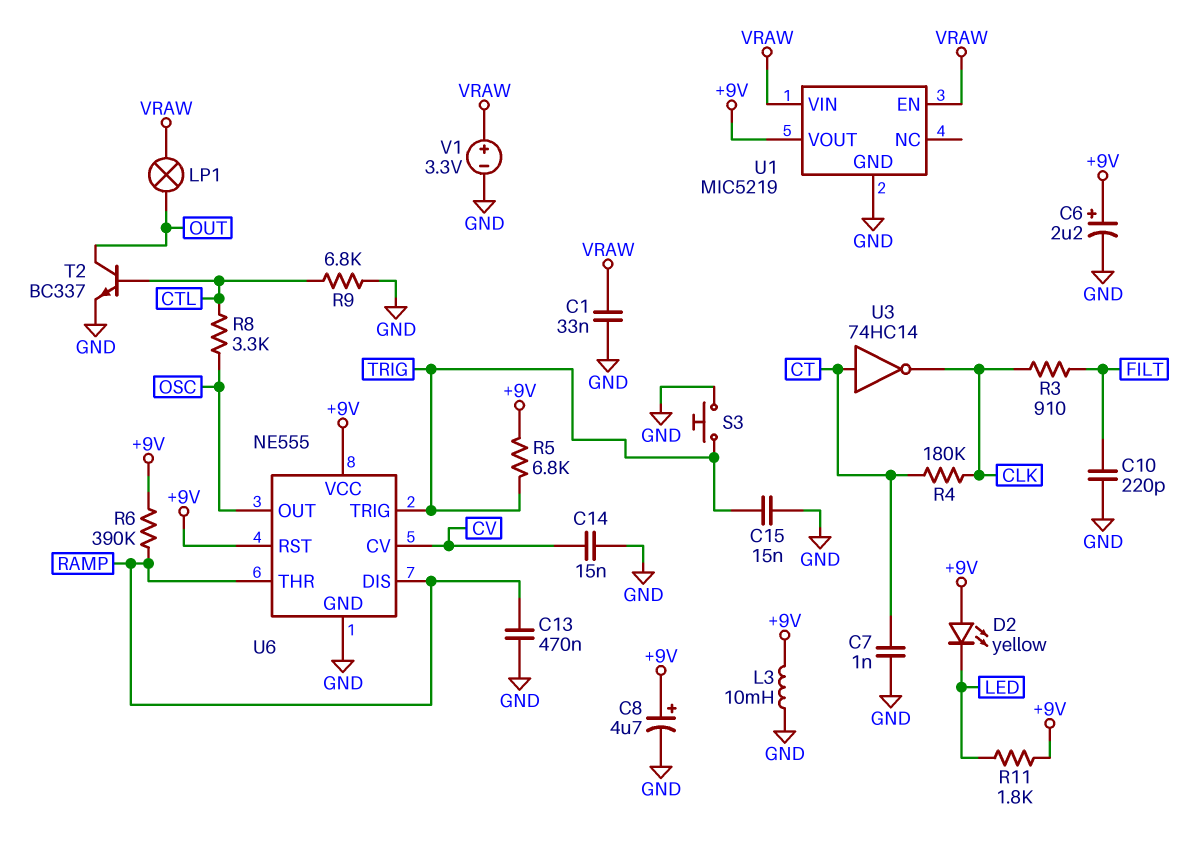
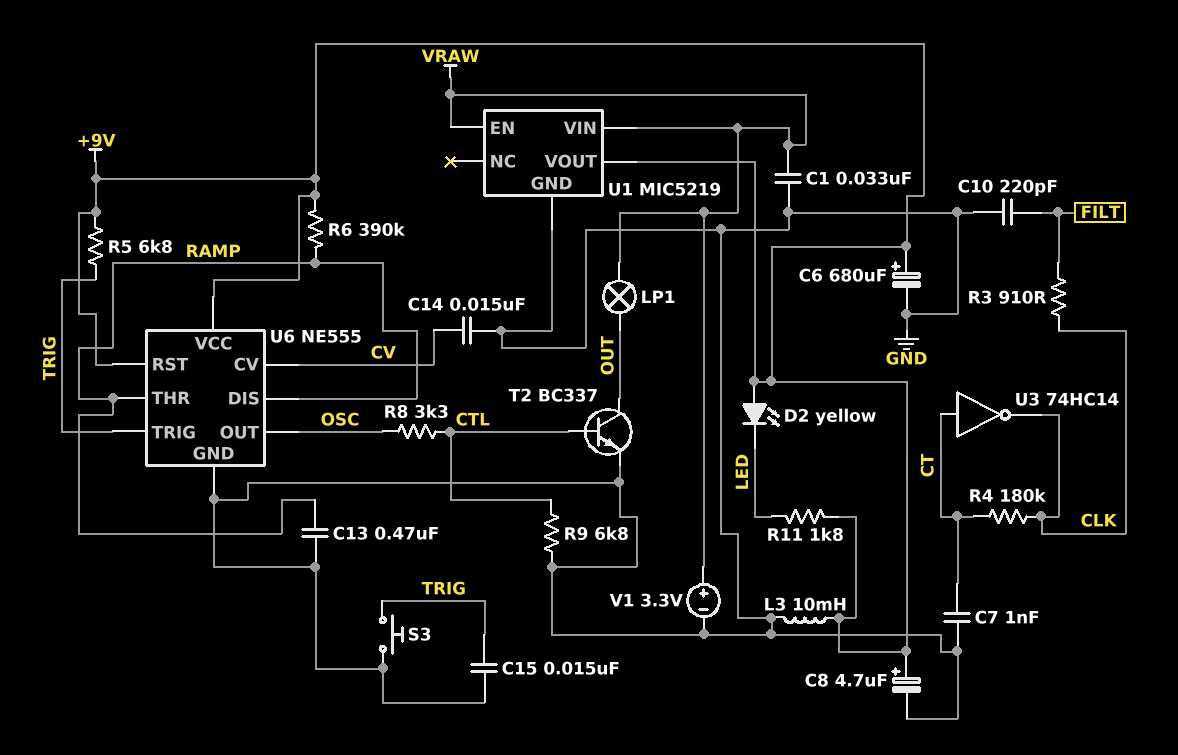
C6: 2.2uF (plus +9V, minus GND) -> 680uF (plus +9V, minus GND)

